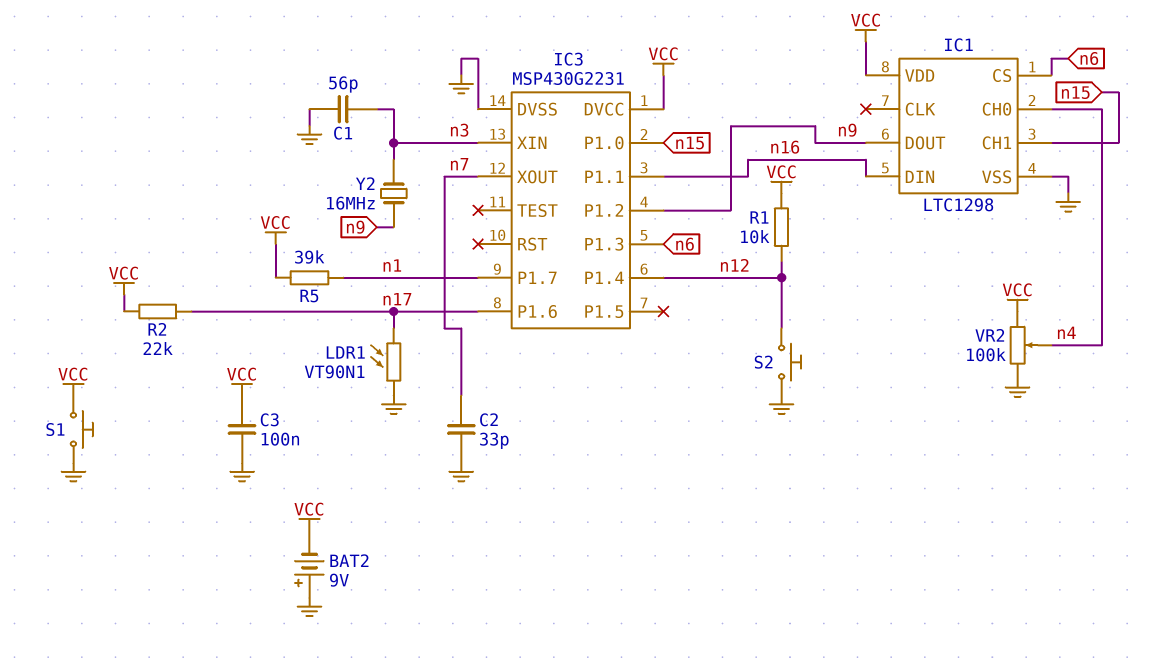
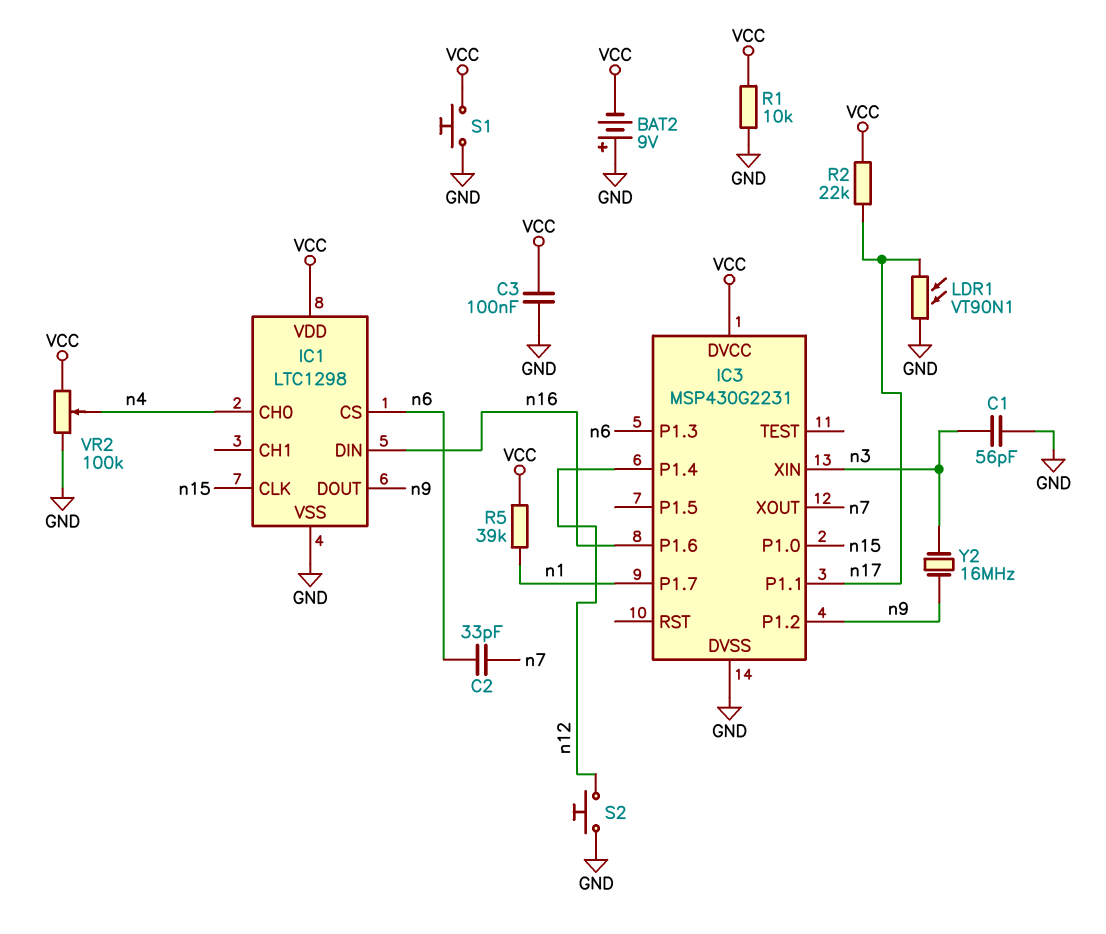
C2: 33pF (GND, n7) -> 33pF (n6, n7)
IC1 pin CH1: n15 -> none
IC1 pin CLK: none -> n15
IC3 pin P1.1: n16 -> n17
IC3 pin P1.6: n17 -> n16
R1: 10k (VCC, n12) -> 10k (GND, VCC)

